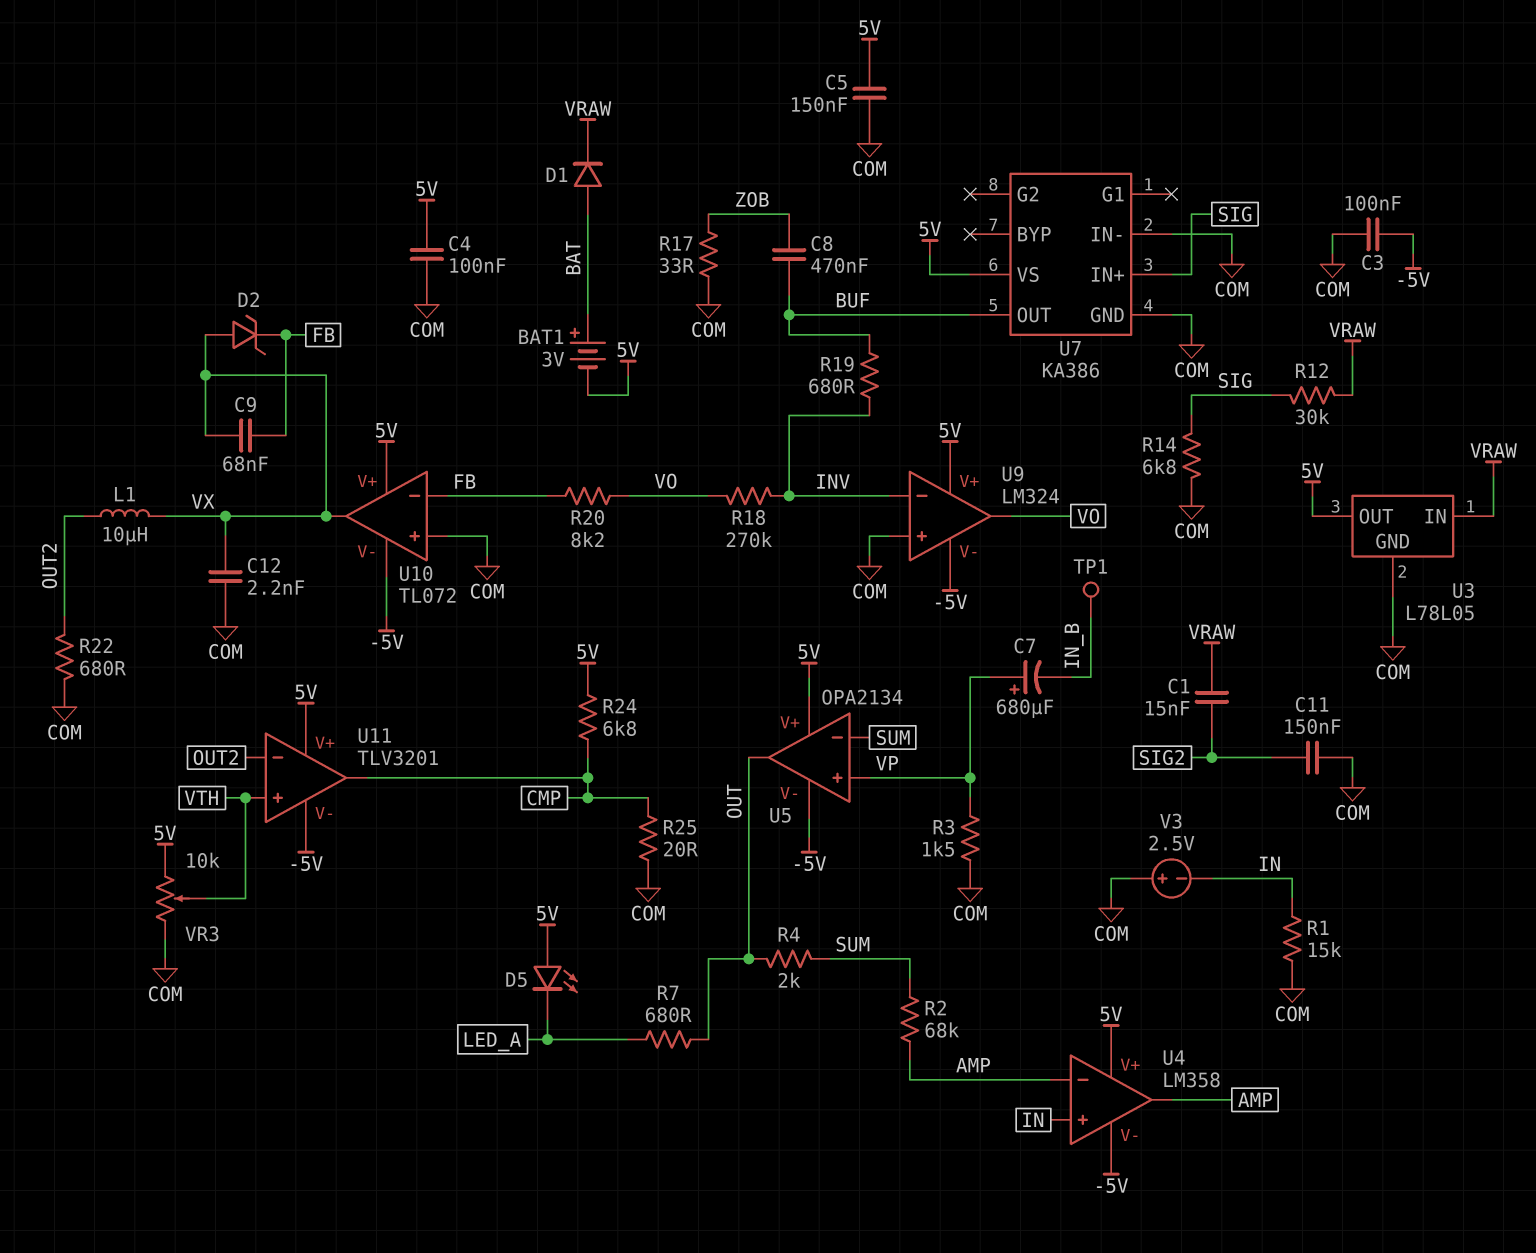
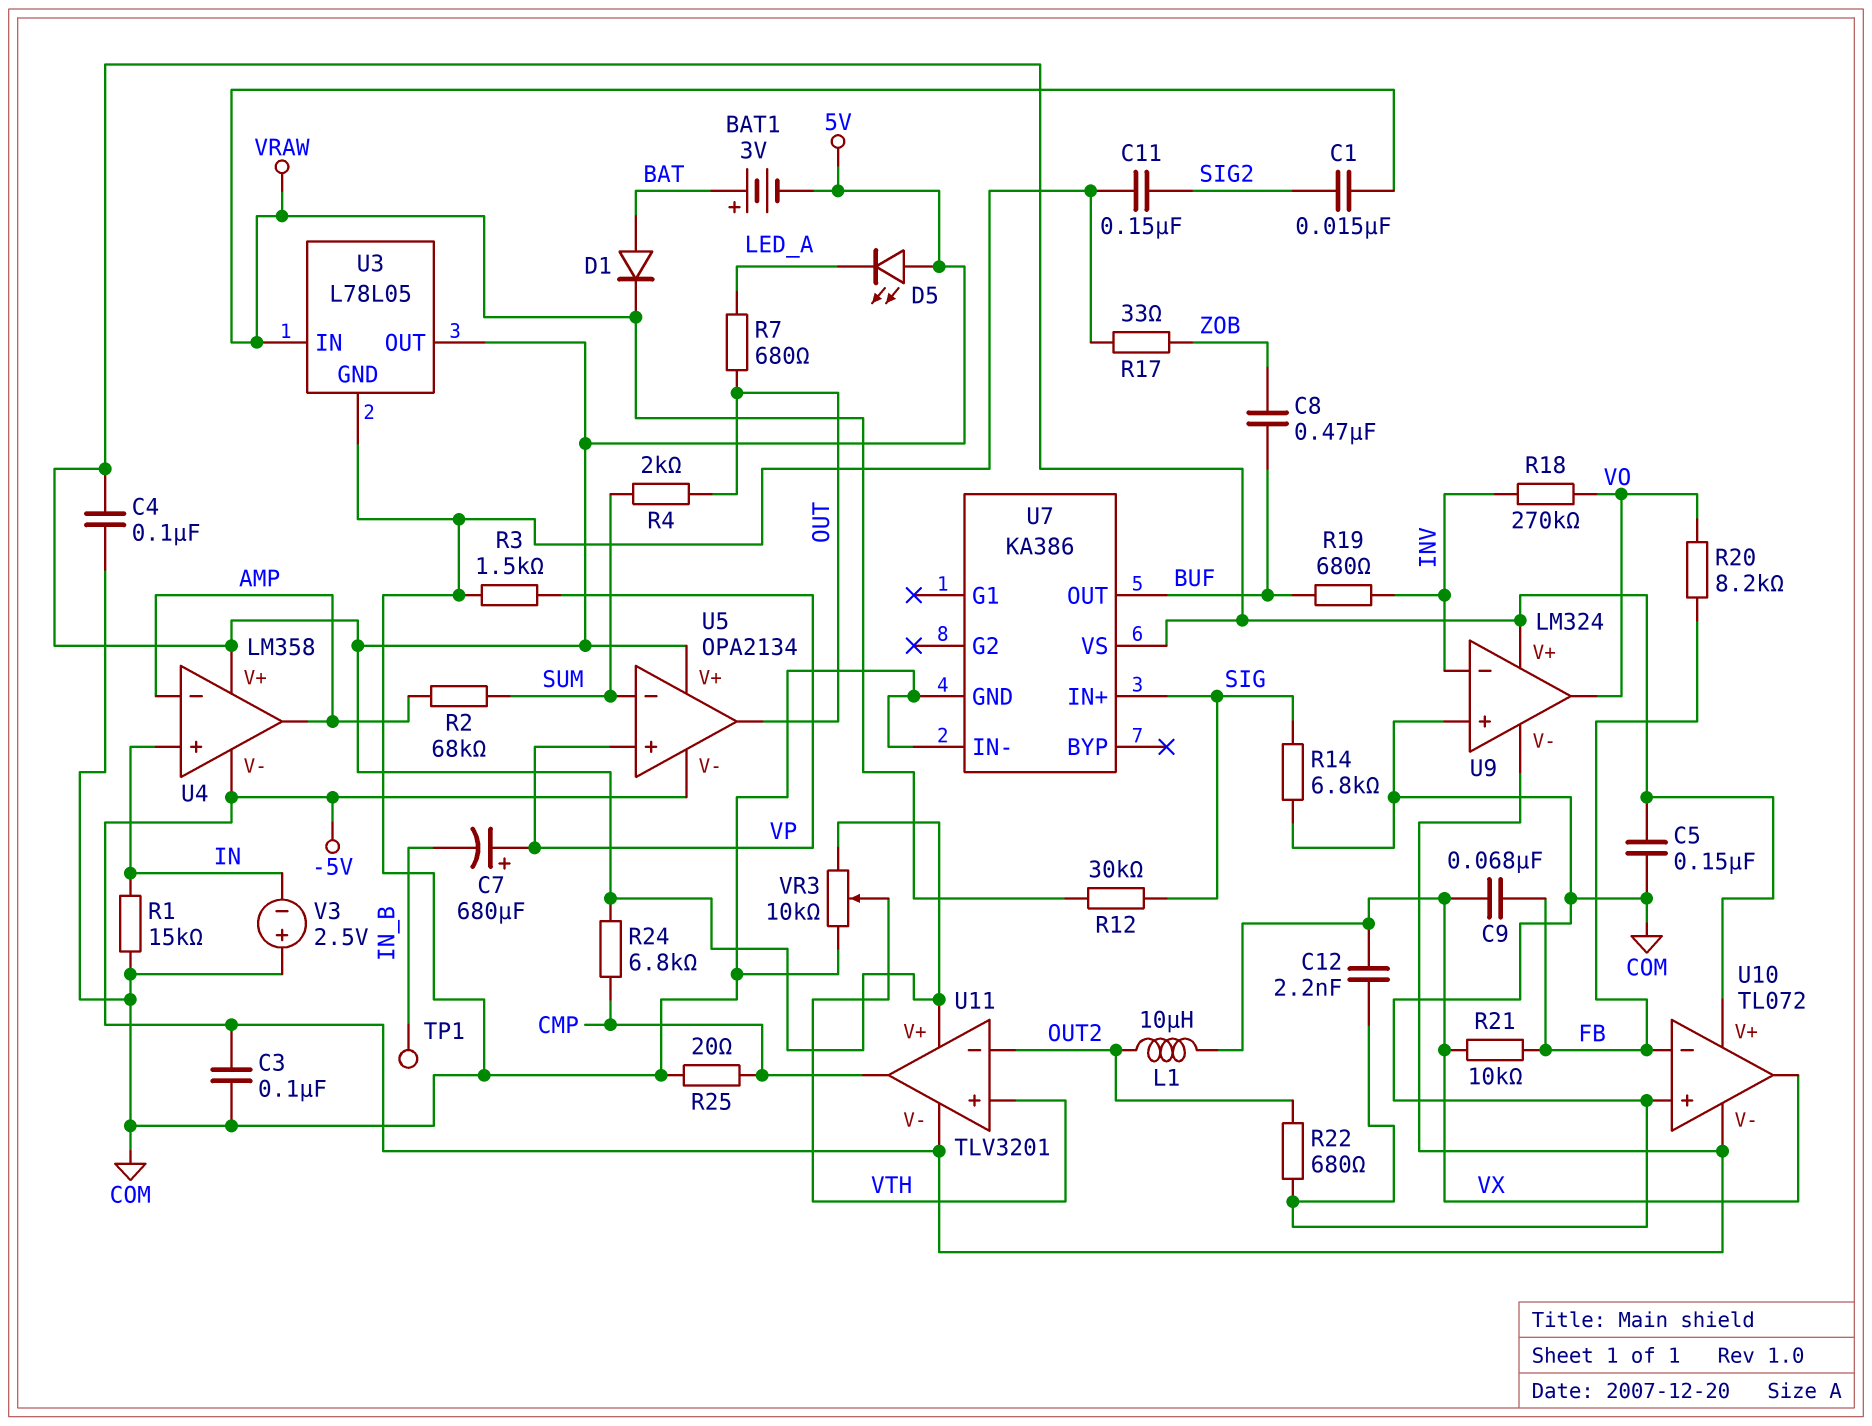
D2: zener (A VX, K FB) -> none
R21: none -> 10k (FB, VX)

